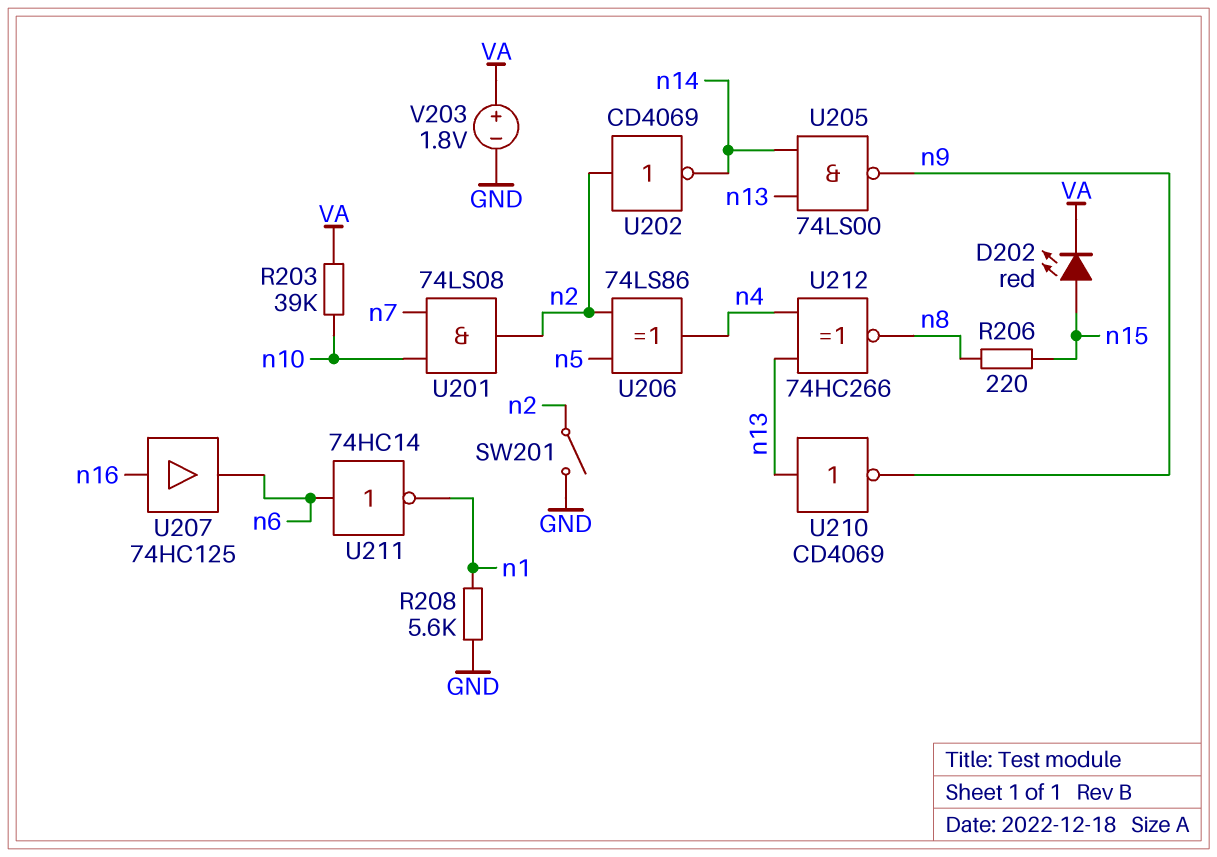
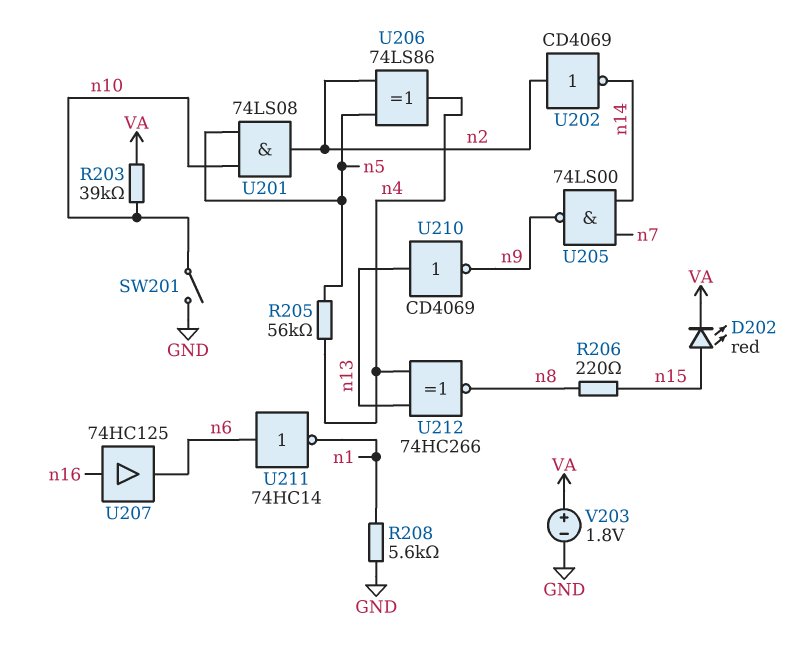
R205: none -> 56k (n4, n5)
SW201: switch (GND, n2) -> switch (GND, n10)
U201: AND 74LS08 (in n7, in n10, out n2) -> AND 74LS08 (in n5, in n10, out n2)
U205: NAND 74LS00 (in n13, in n14, out n9) -> NAND 74LS00 (in n7, in n14, out n9)

